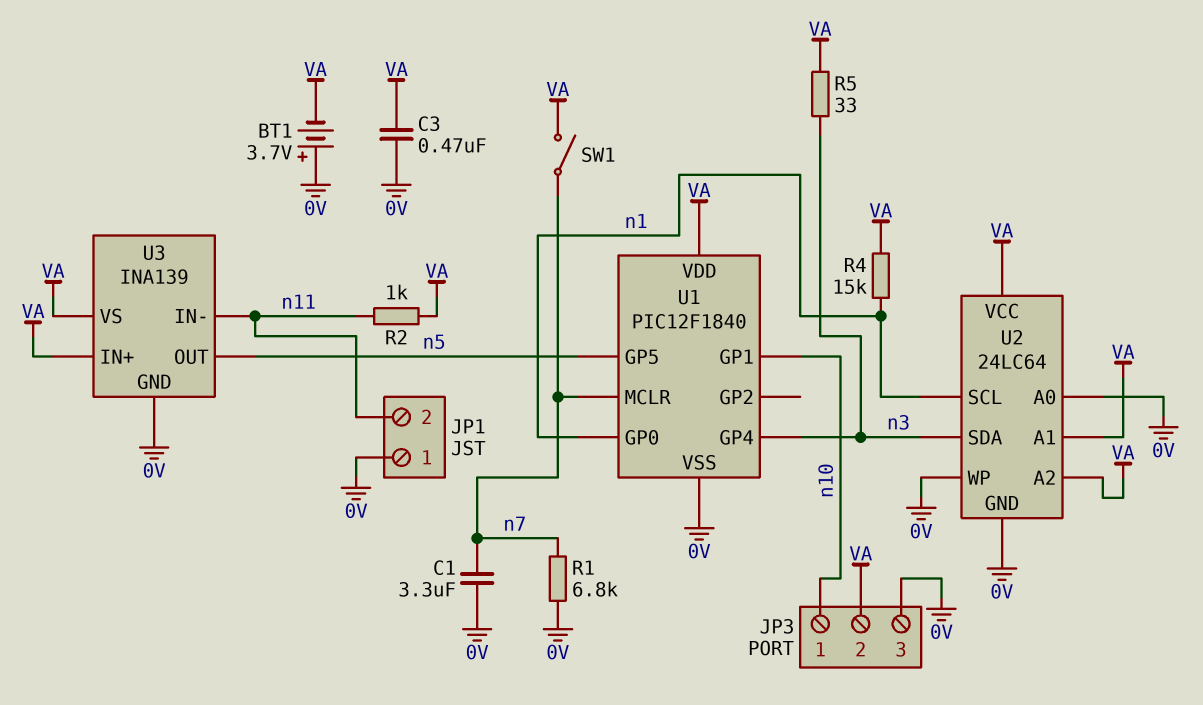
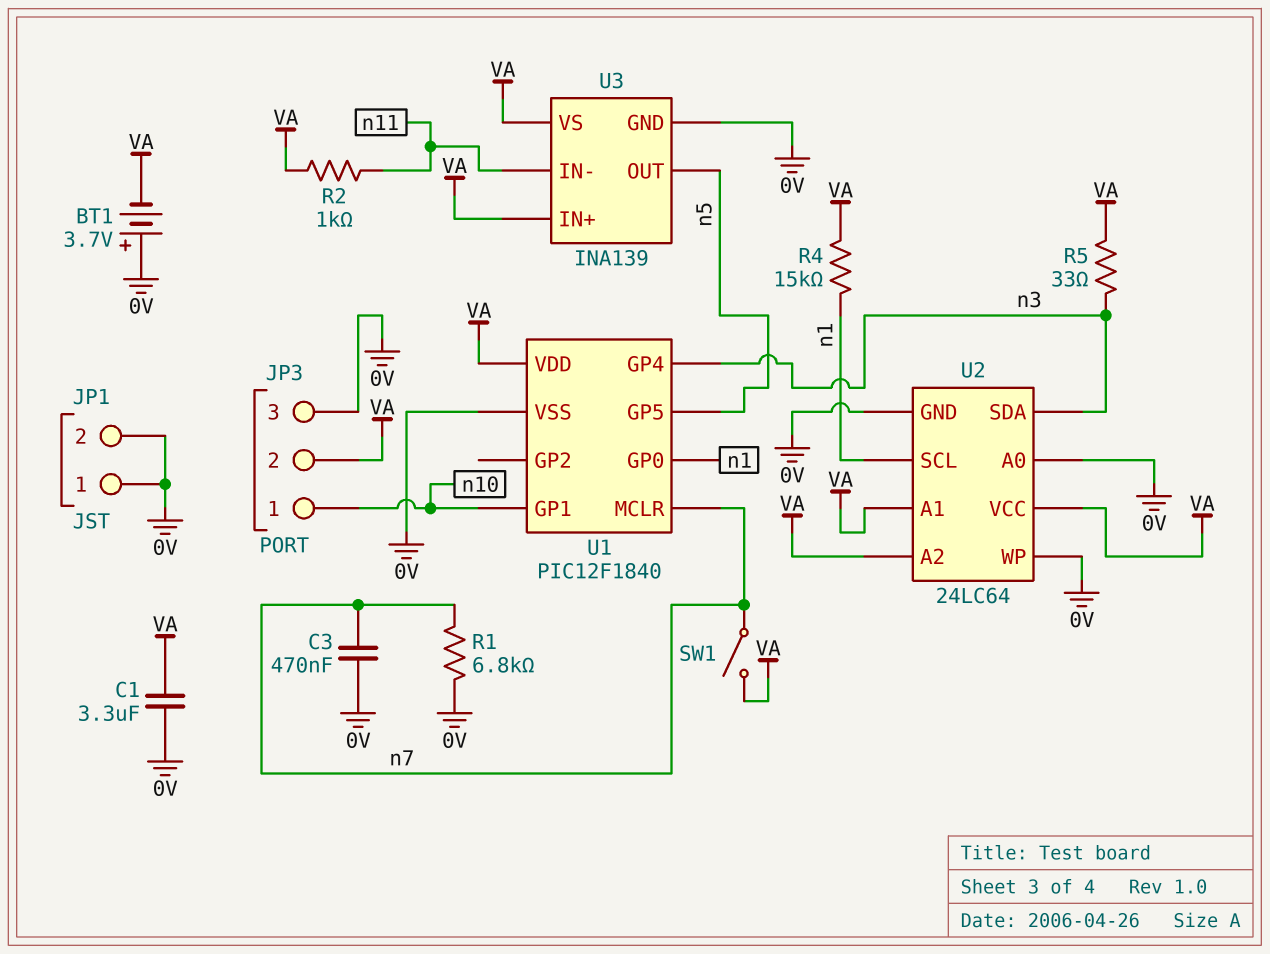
C1: 3.3uF (0V, n7) -> 3.3uF (0V, VA)
C3: 470nF (0V, VA) -> 470nF (0V, n7)
JP1 pin 2: n11 -> 0V

